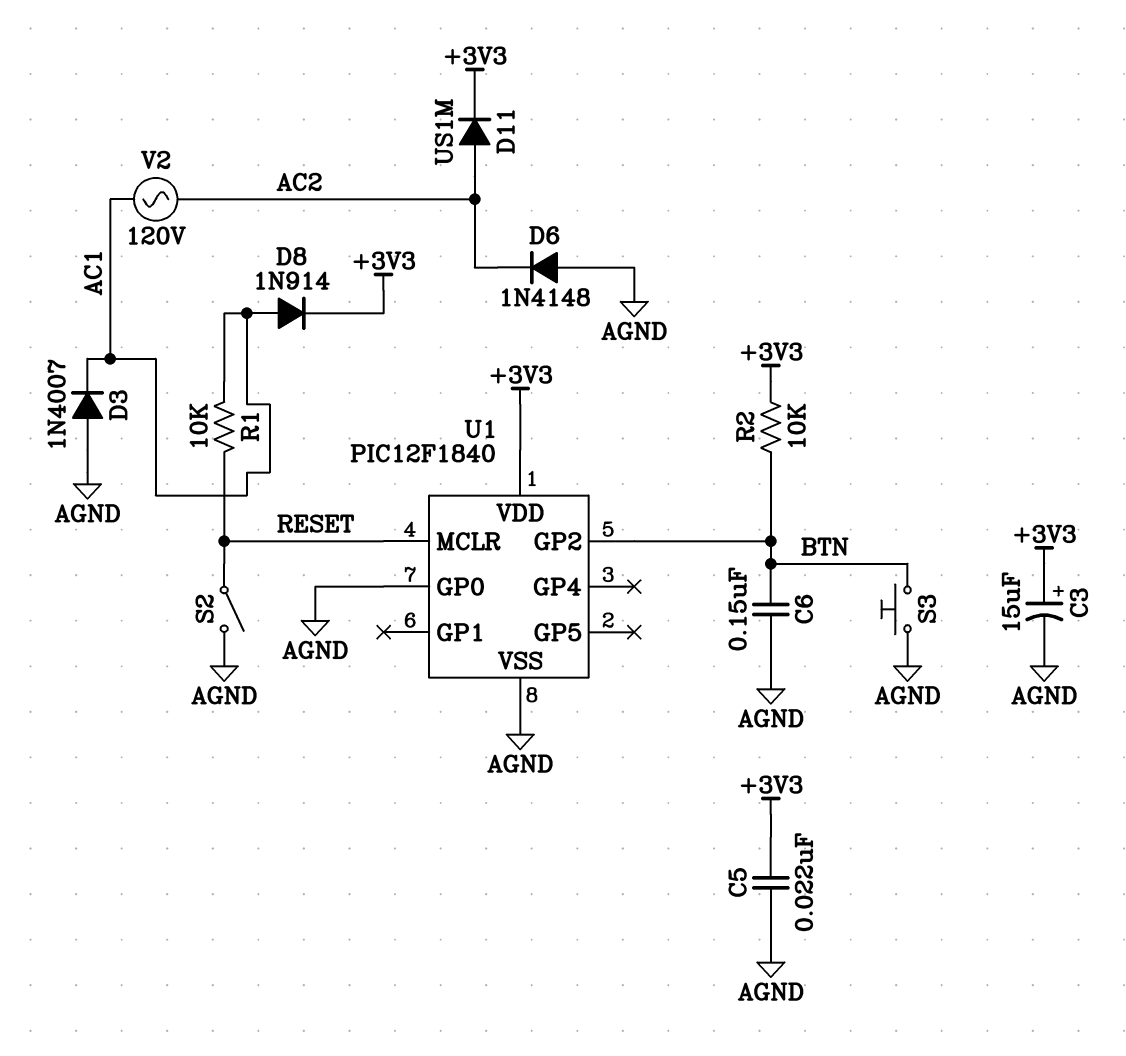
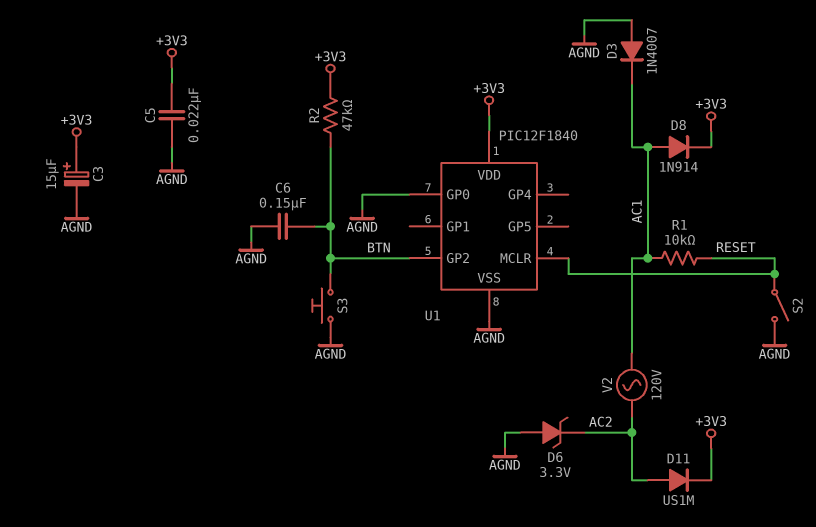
D6: diode 1N4148 (A AGND, K AC2) -> zener 3.3V (A AGND, K AC2)
R2: 10k (+3V3, BTN) -> 47k (+3V3, BTN)

